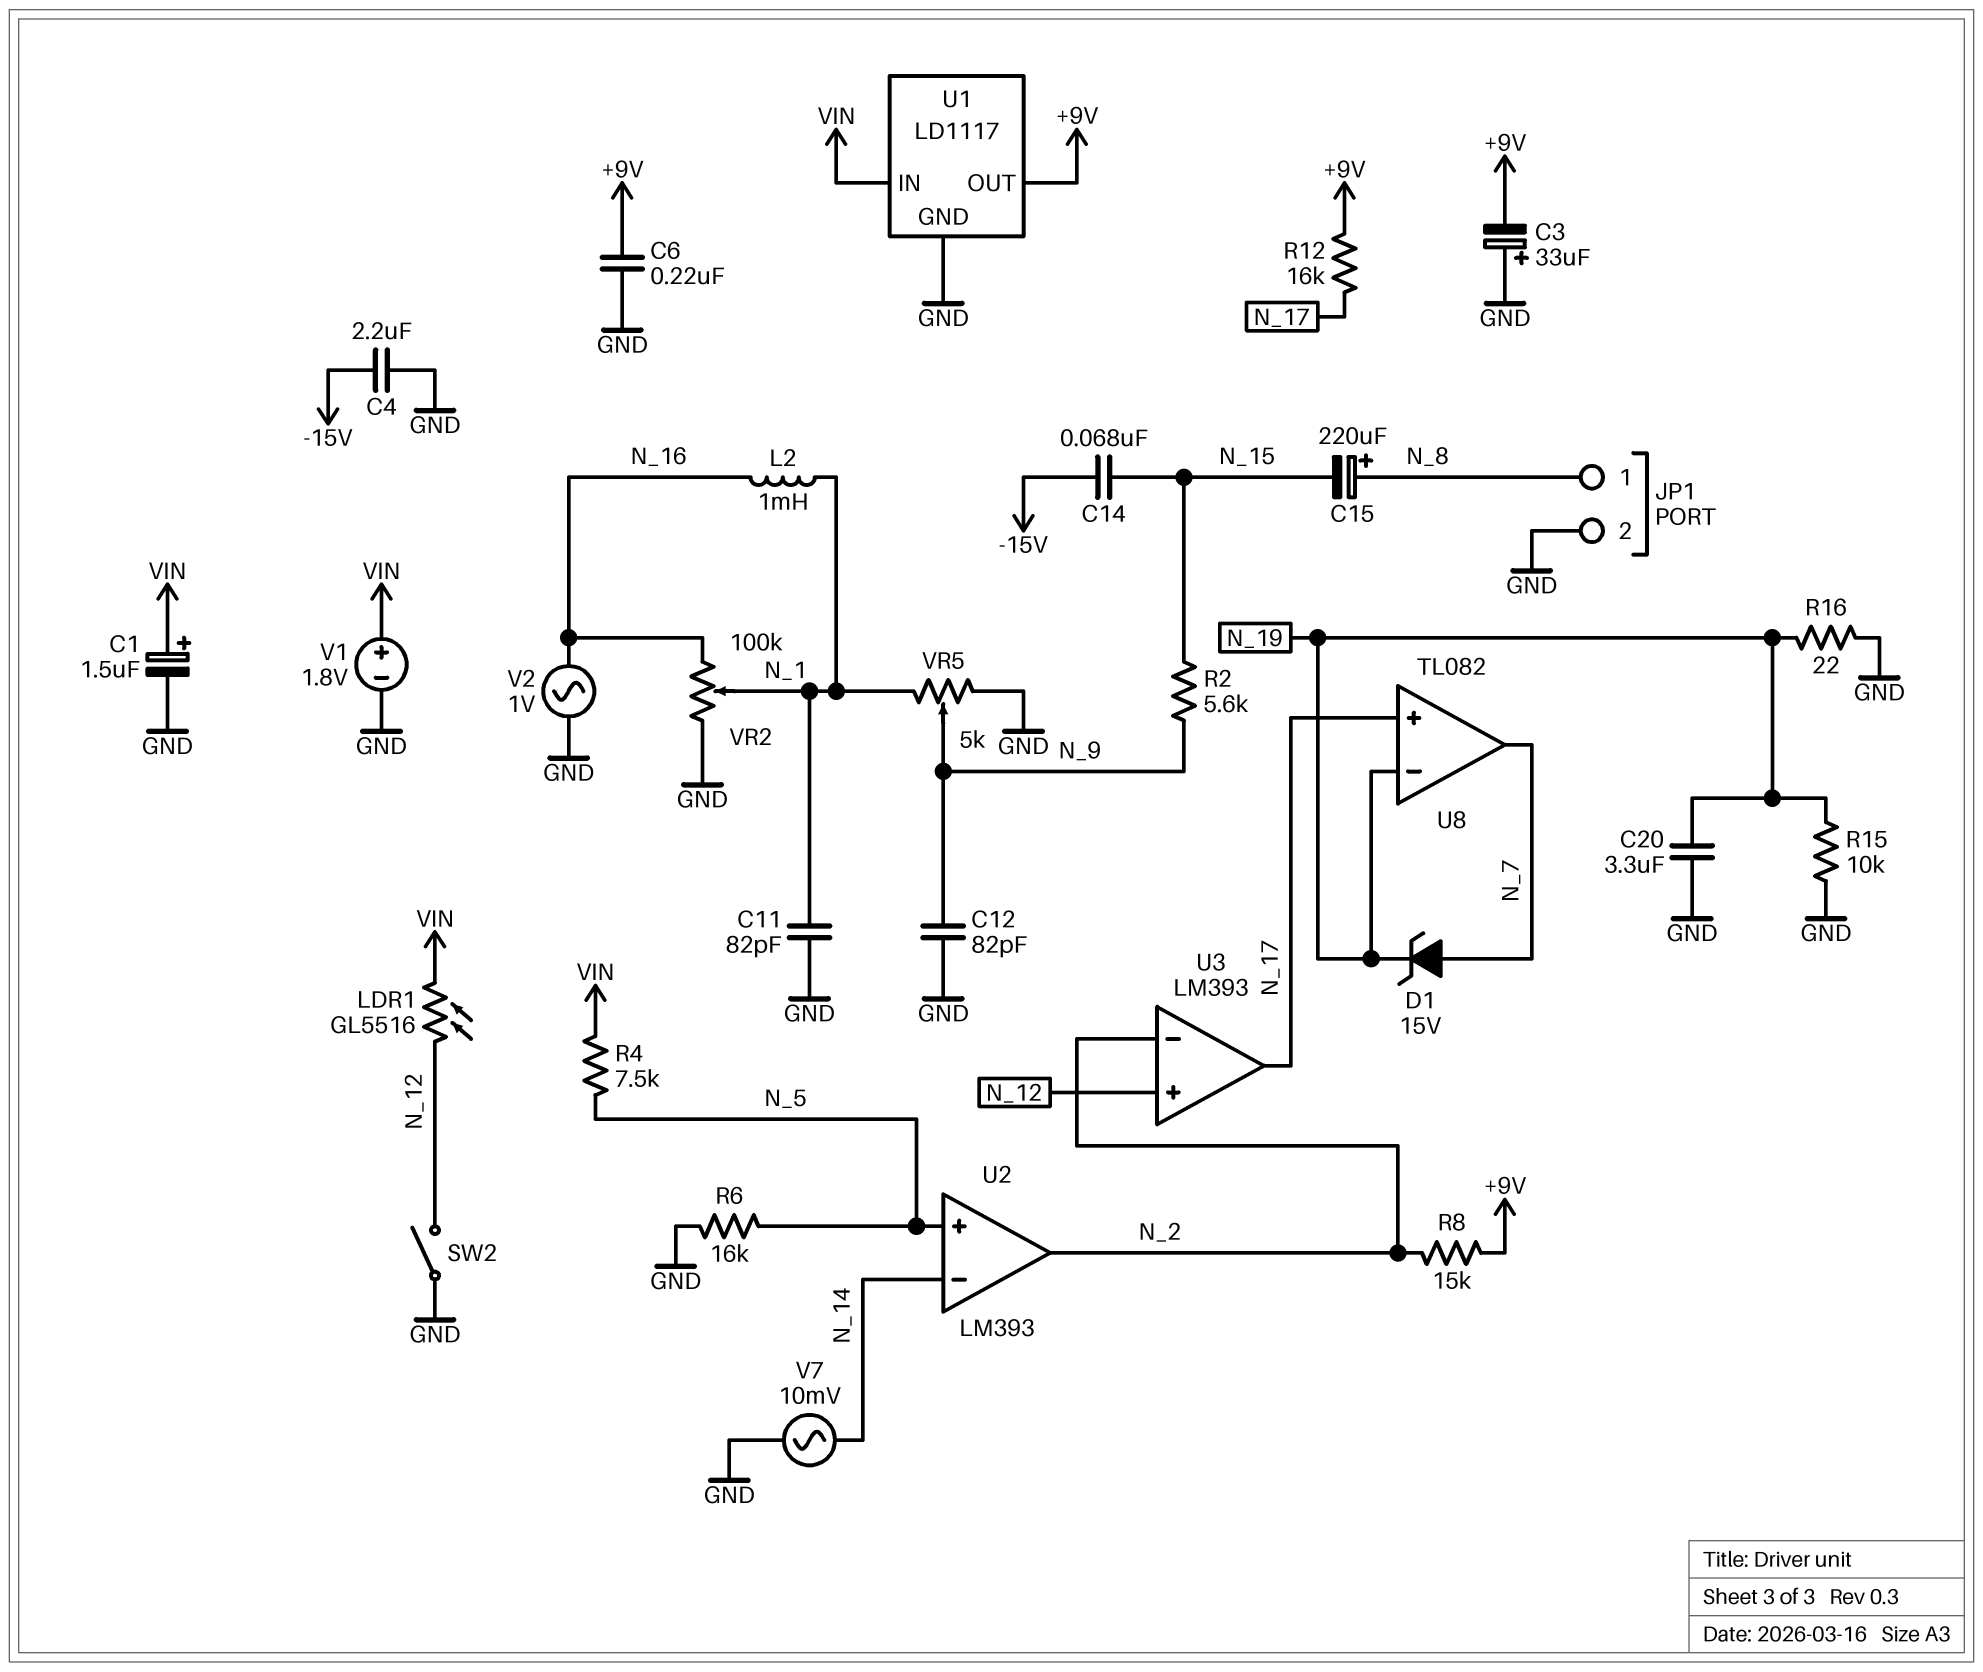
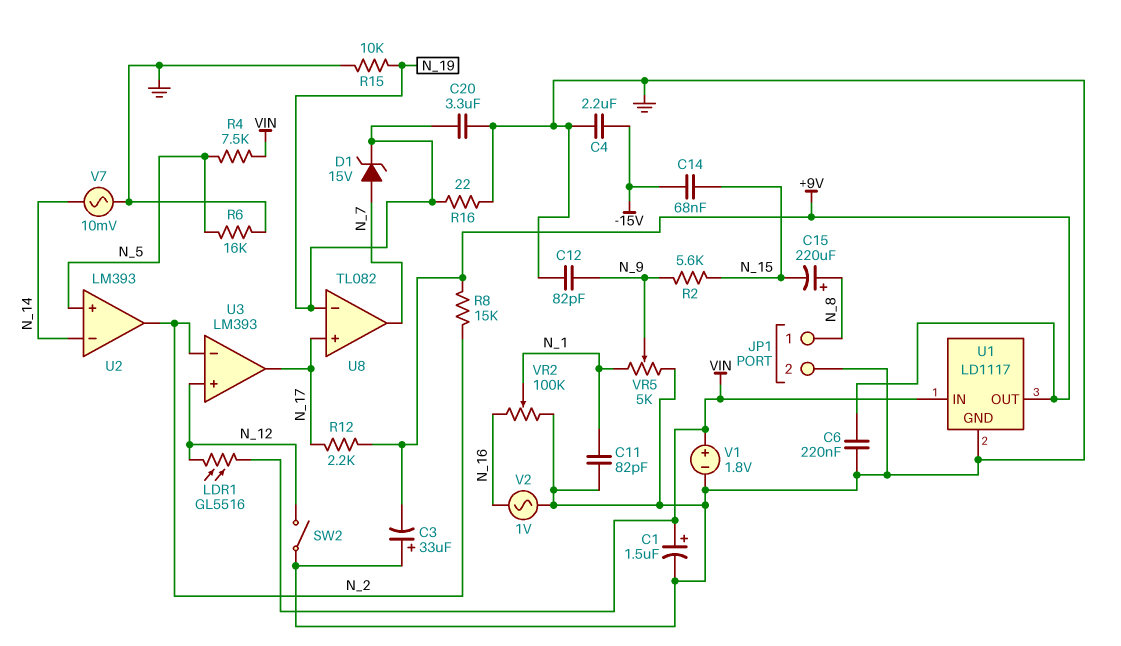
L2: 1mH (N_1, N_16) -> none
R12: 16k (+9V, N_17) -> 2.2k (+9V, N_17)

